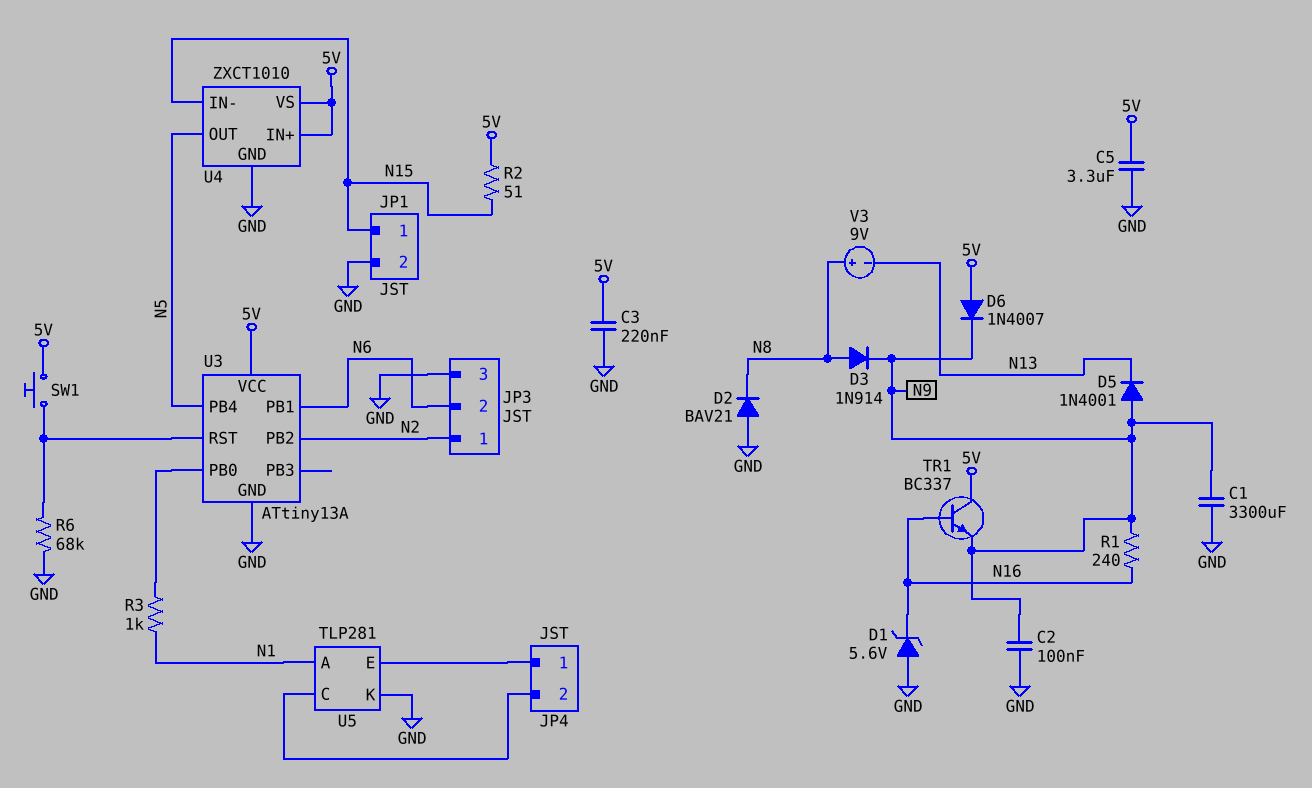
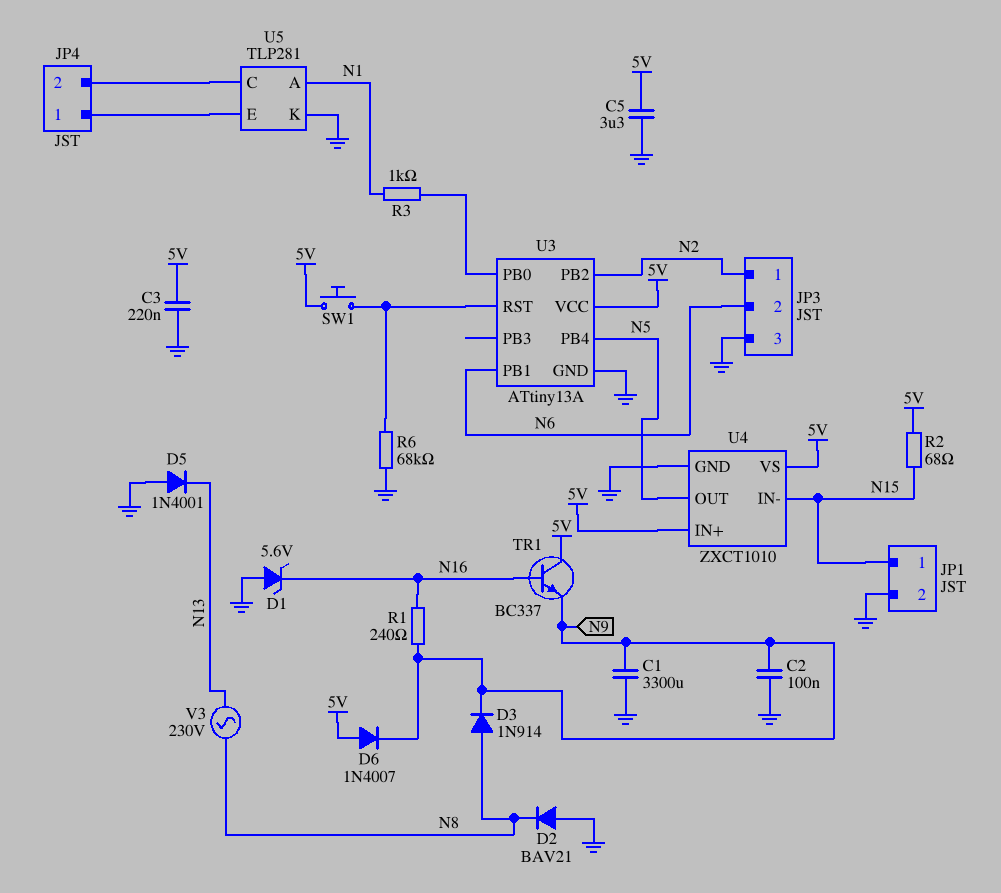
D5: diode 1N4001 (A N9, K N13) -> diode 1N4001 (A GND, K N13)
R2: 51 (5V, N15) -> 68 (5V, N15)
V3: 9V (plus N8, minus N13) -> AC 230V (N8, N13)

